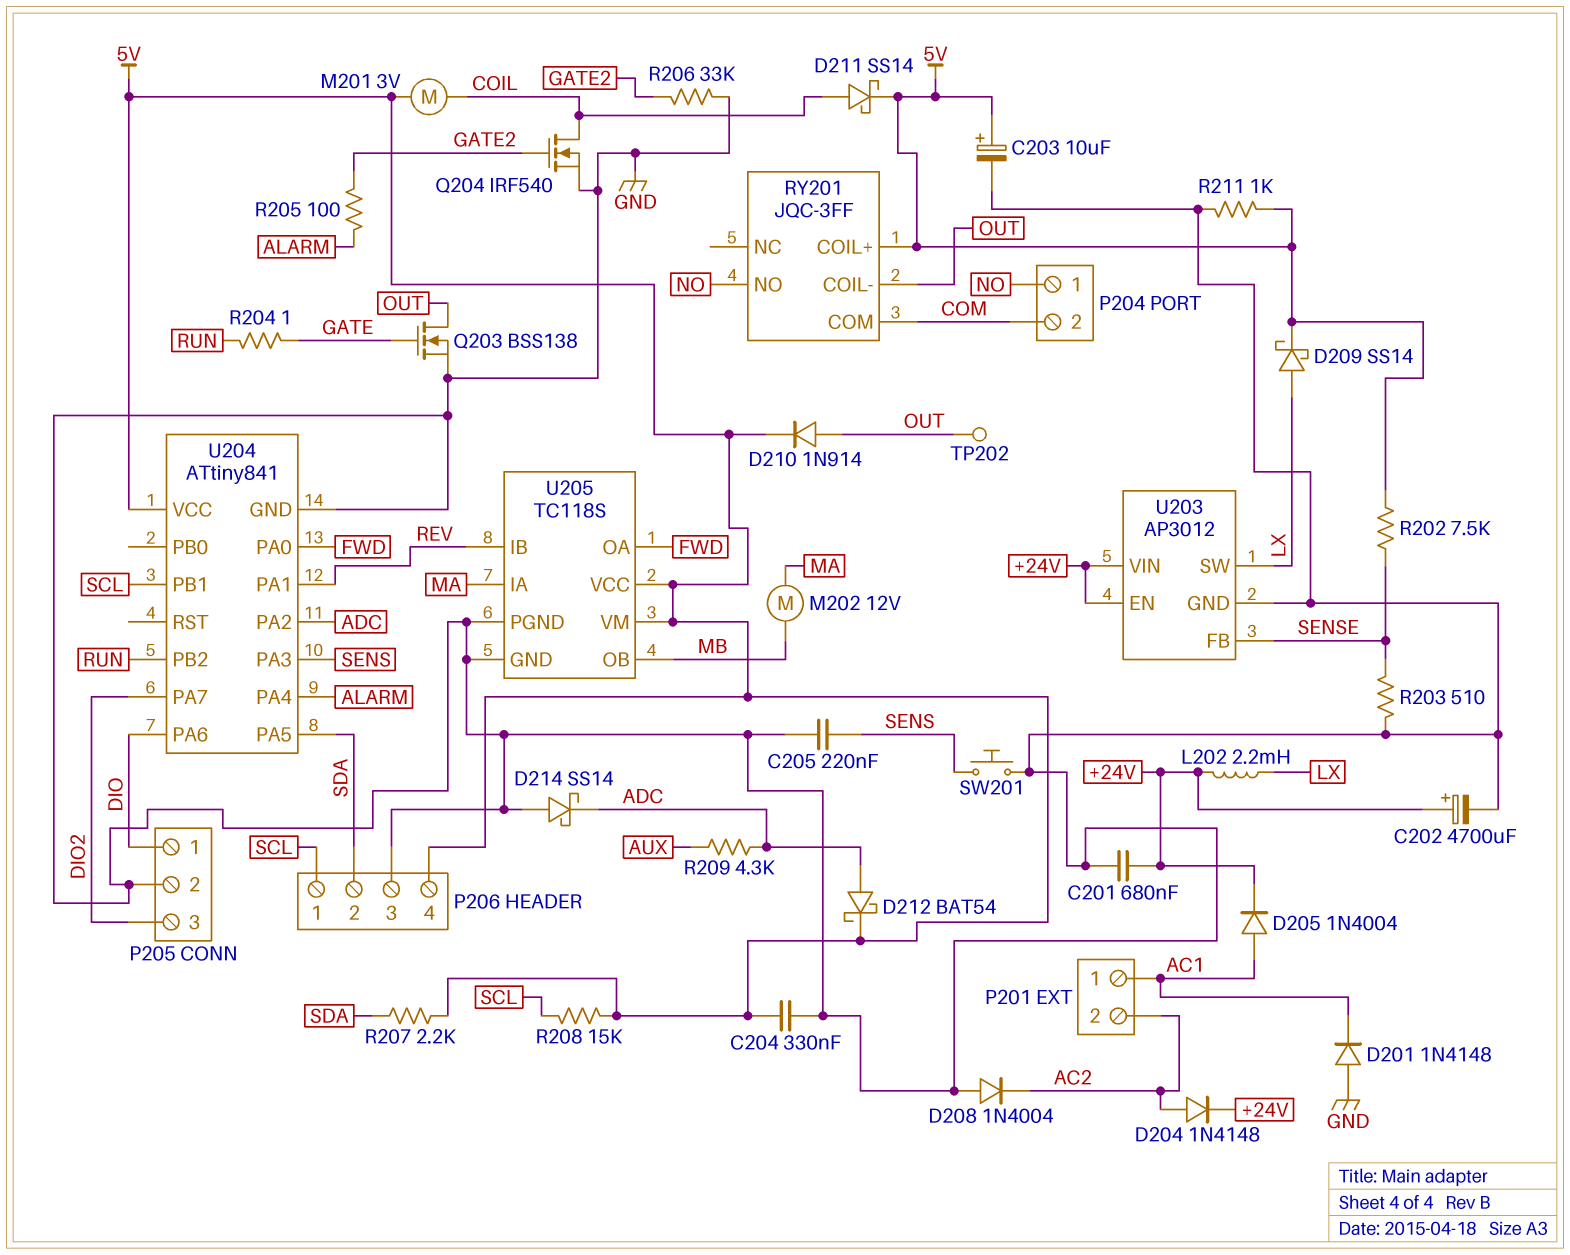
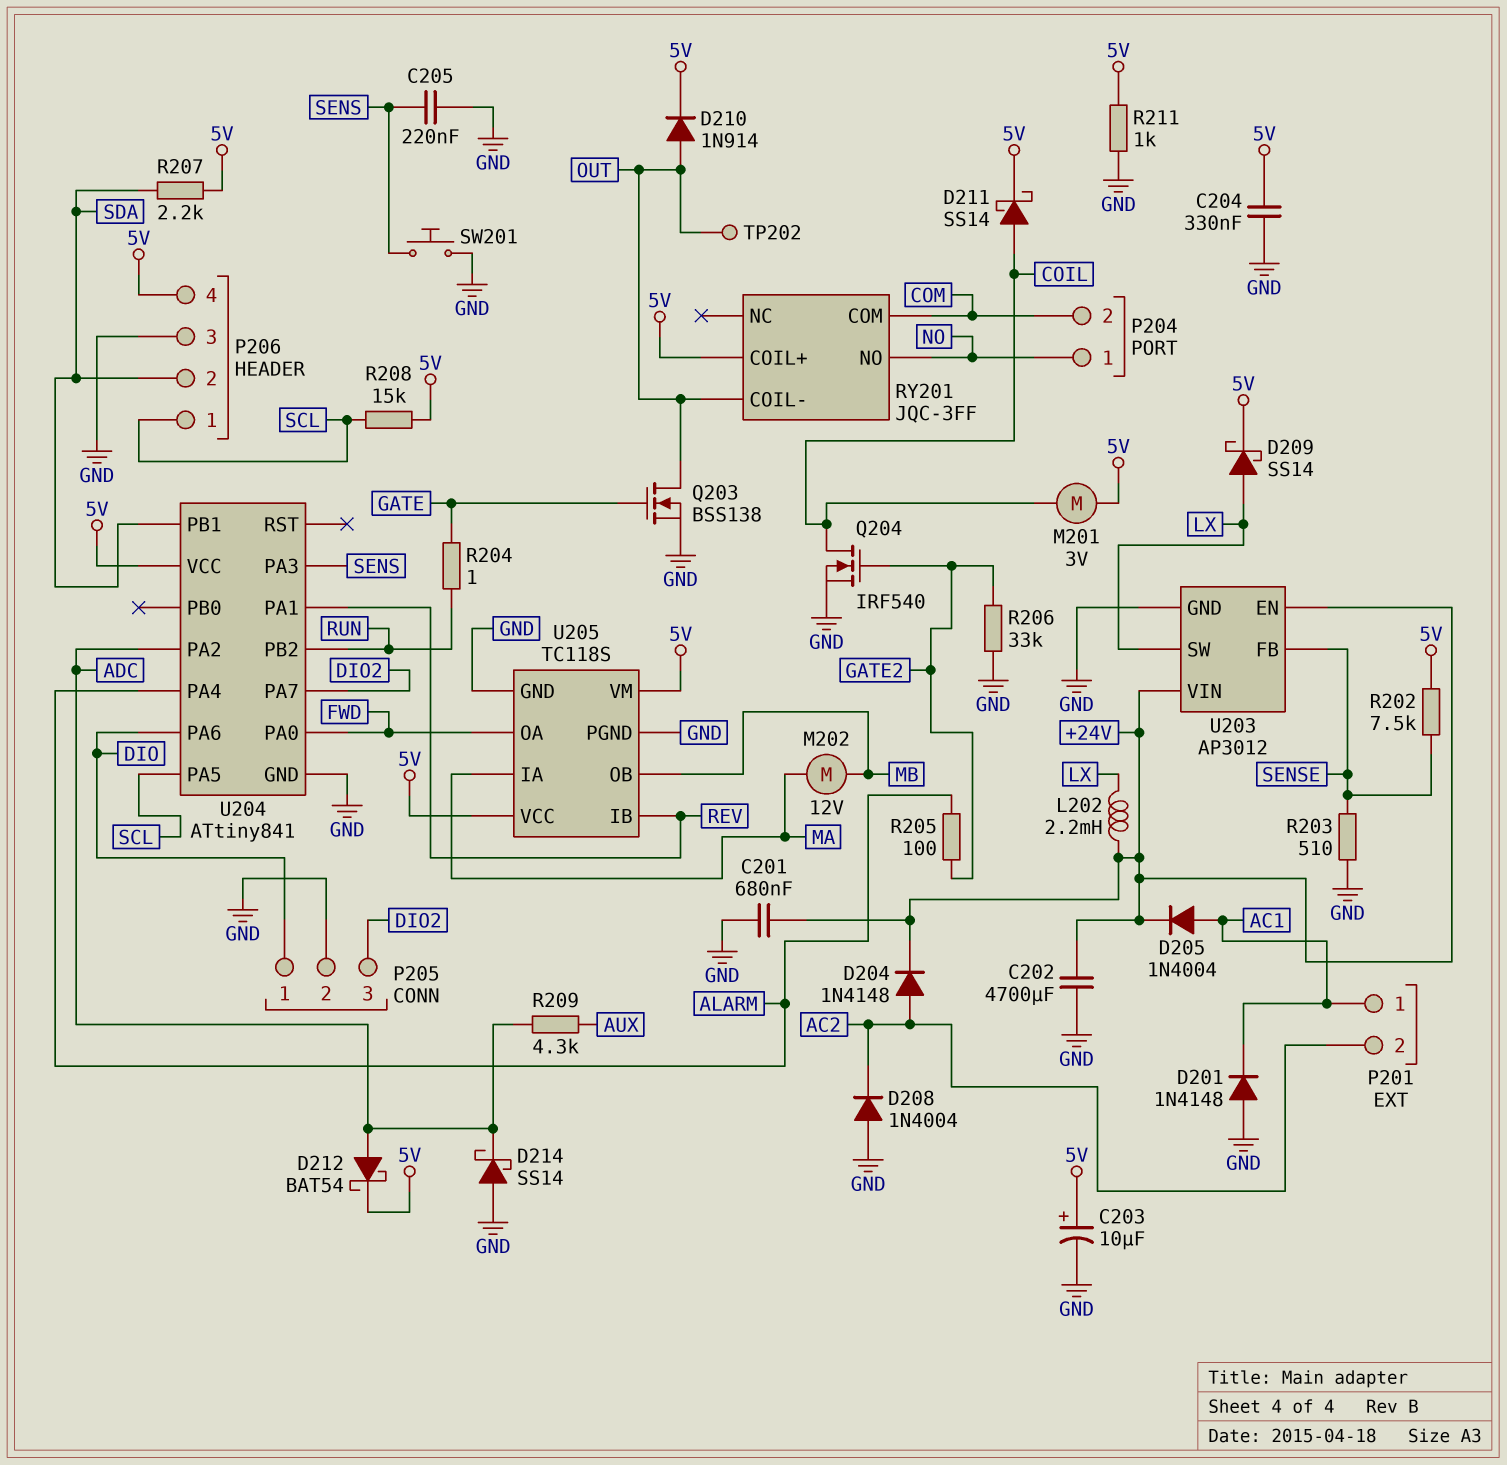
C202: 4700uF (plus +24V, minus GND) -> 4700uF (+24V, GND)
U204 pin PA5: SDA -> SCL
U204 pin PB1: SCL -> SDA

